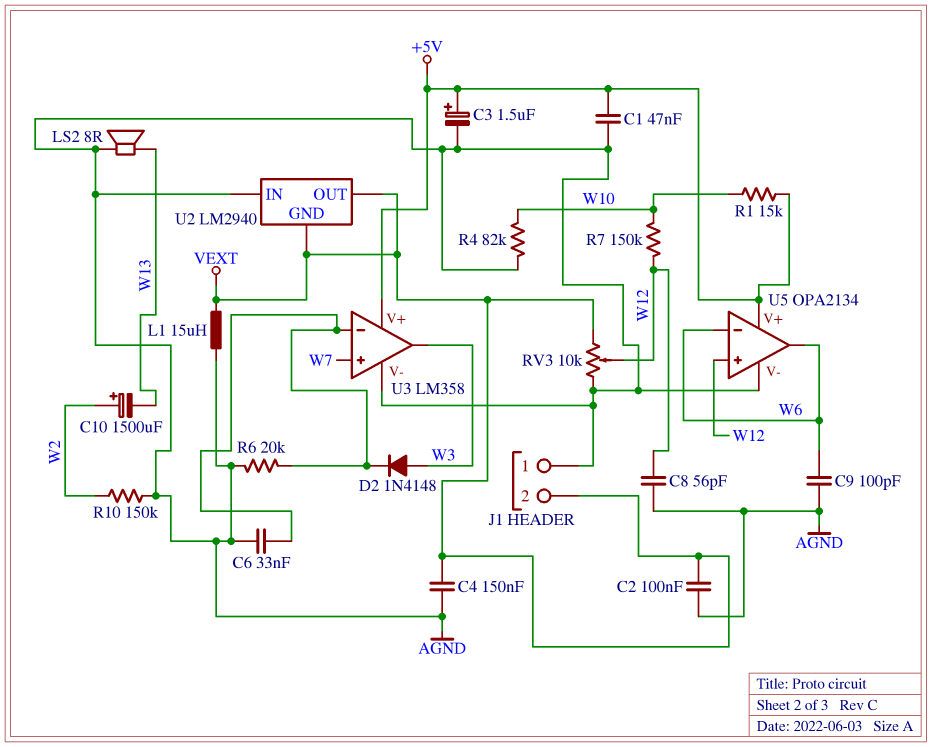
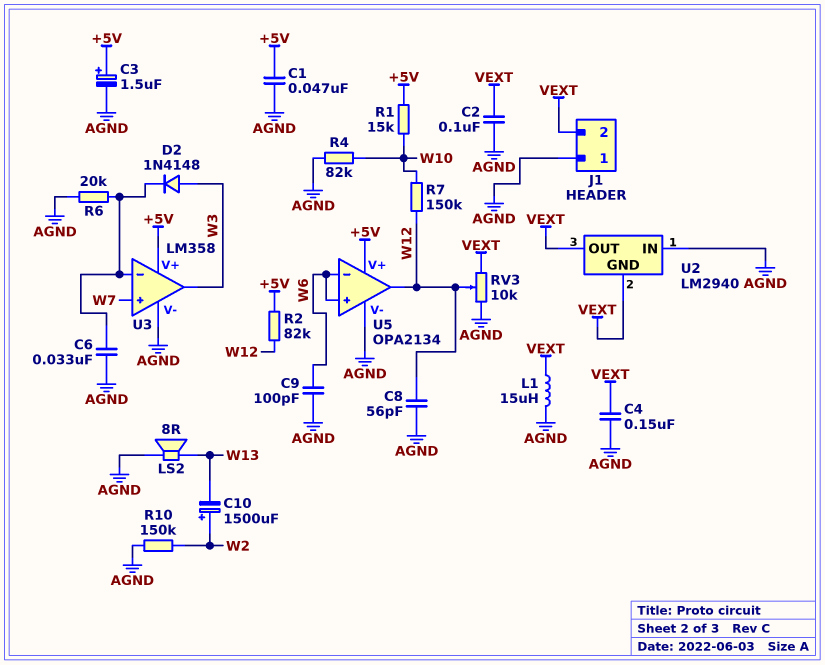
R2: none -> 82k (+5V, W12)
U5 pin in+: W12 -> W6
U5 pin out: W6 -> W12

